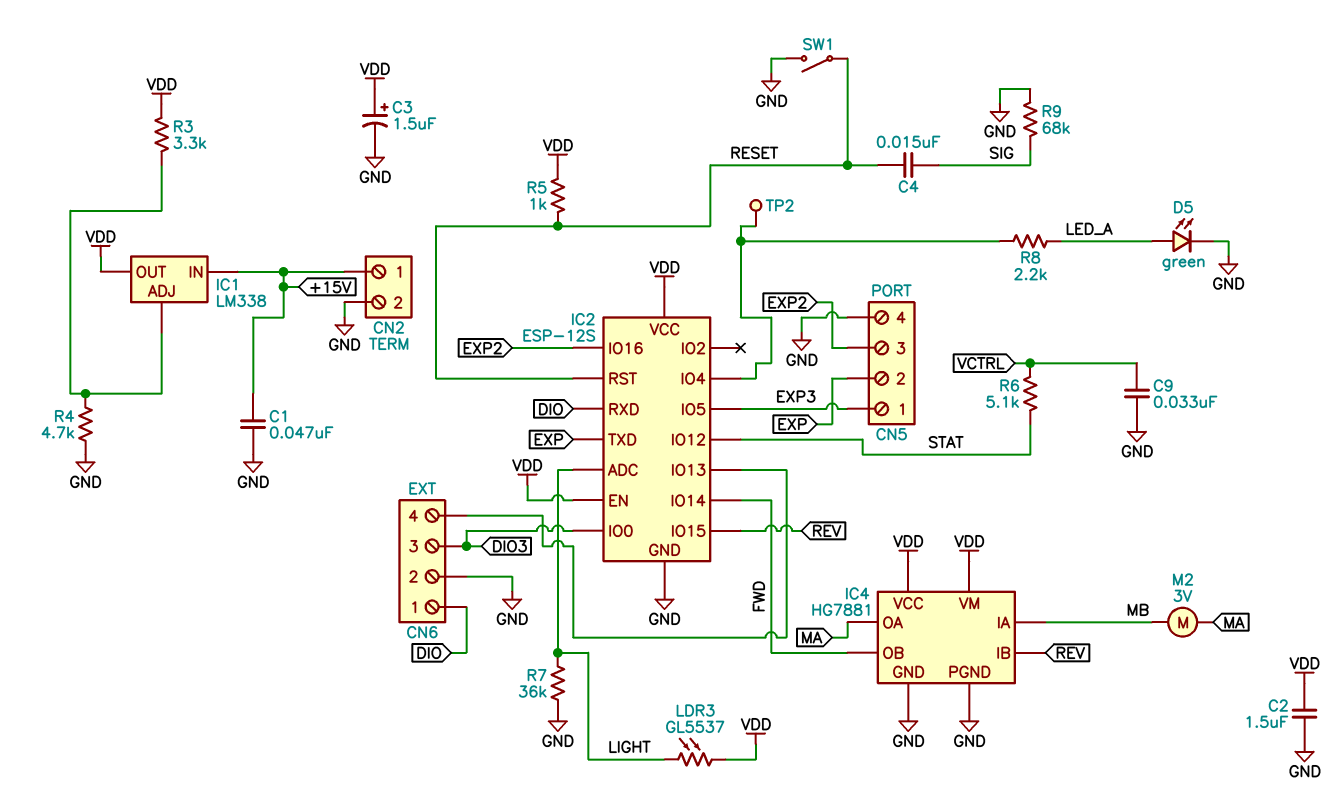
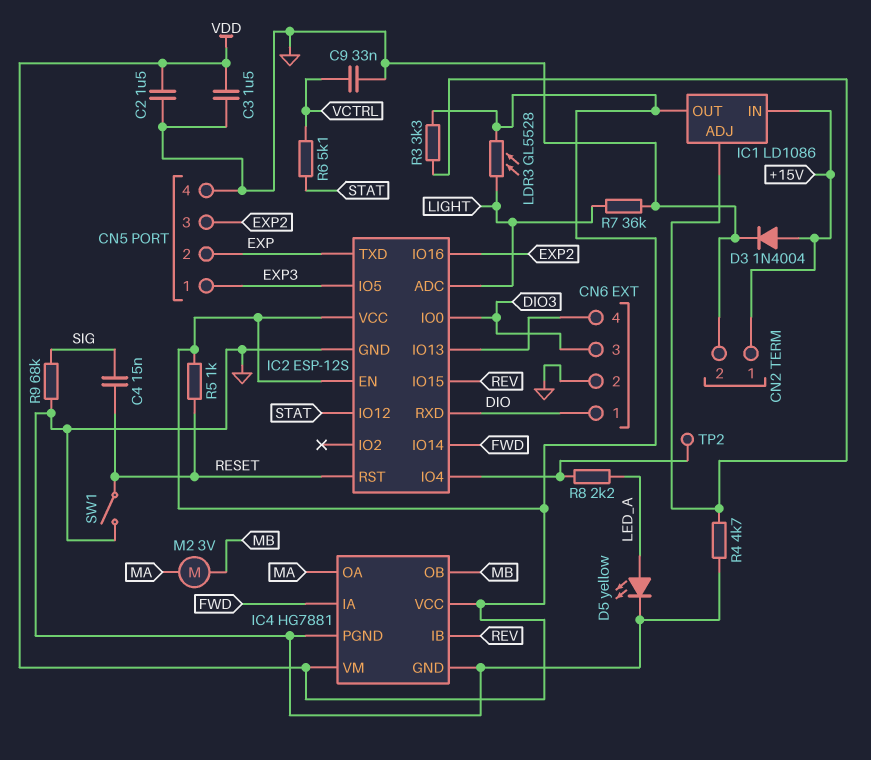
C1: 47nF (+15V, GND) -> none
C3: 1.5uF (plus VDD, minus GND) -> 1.5uF (GND, VDD)
D3: none -> diode 1N4004 (A +15V, K GND)
D5: LED green (A LED_A, K GND) -> LED yellow (A LED_A, K GND)
IC1: LM338 -> LD1086
IC4 pin IA: MB -> FWD
IC4 pin OB: FWD -> MB
LDR3: GL5537 (LIGHT, VDD) -> GL5528 (LIGHT, VDD)

